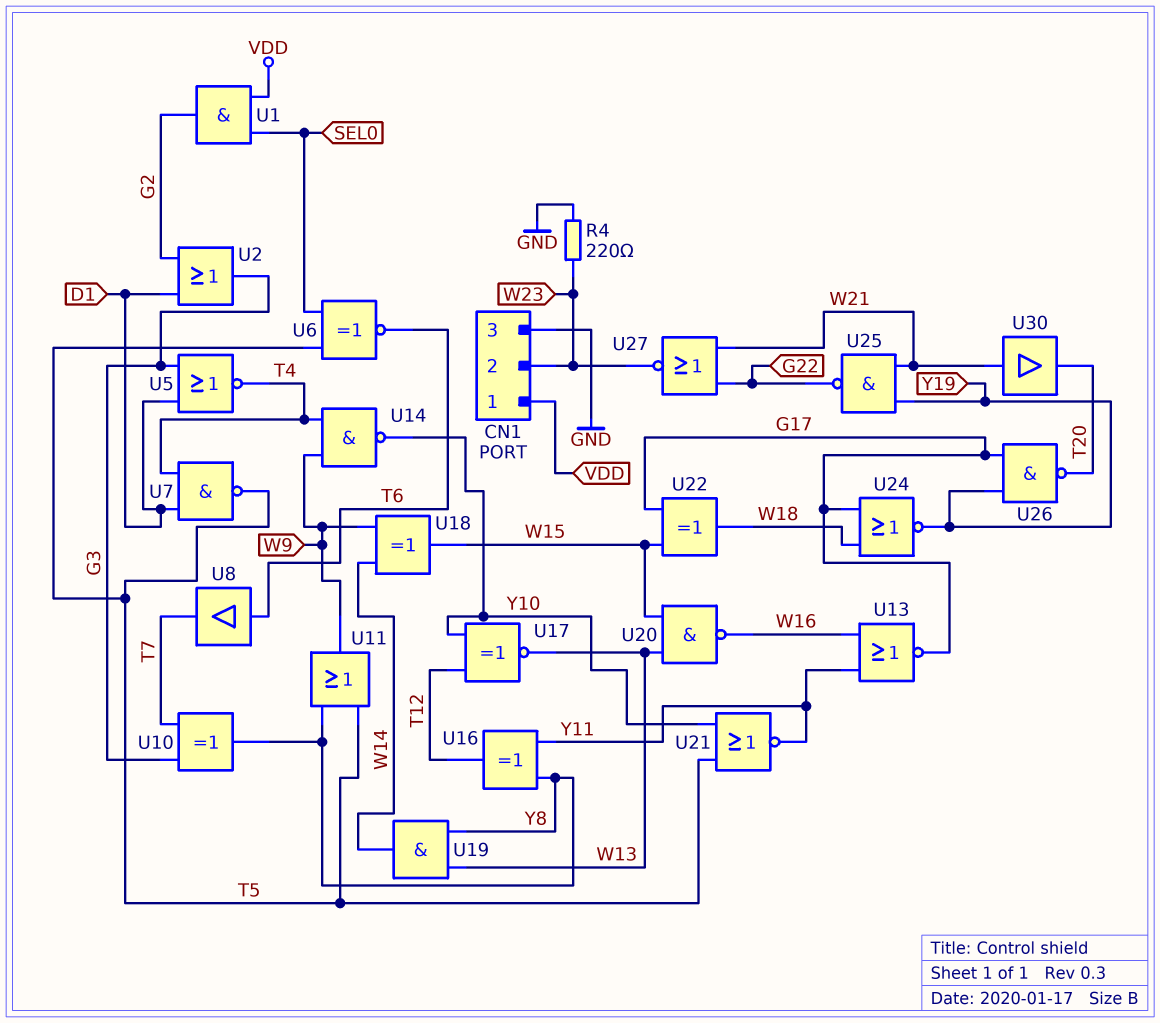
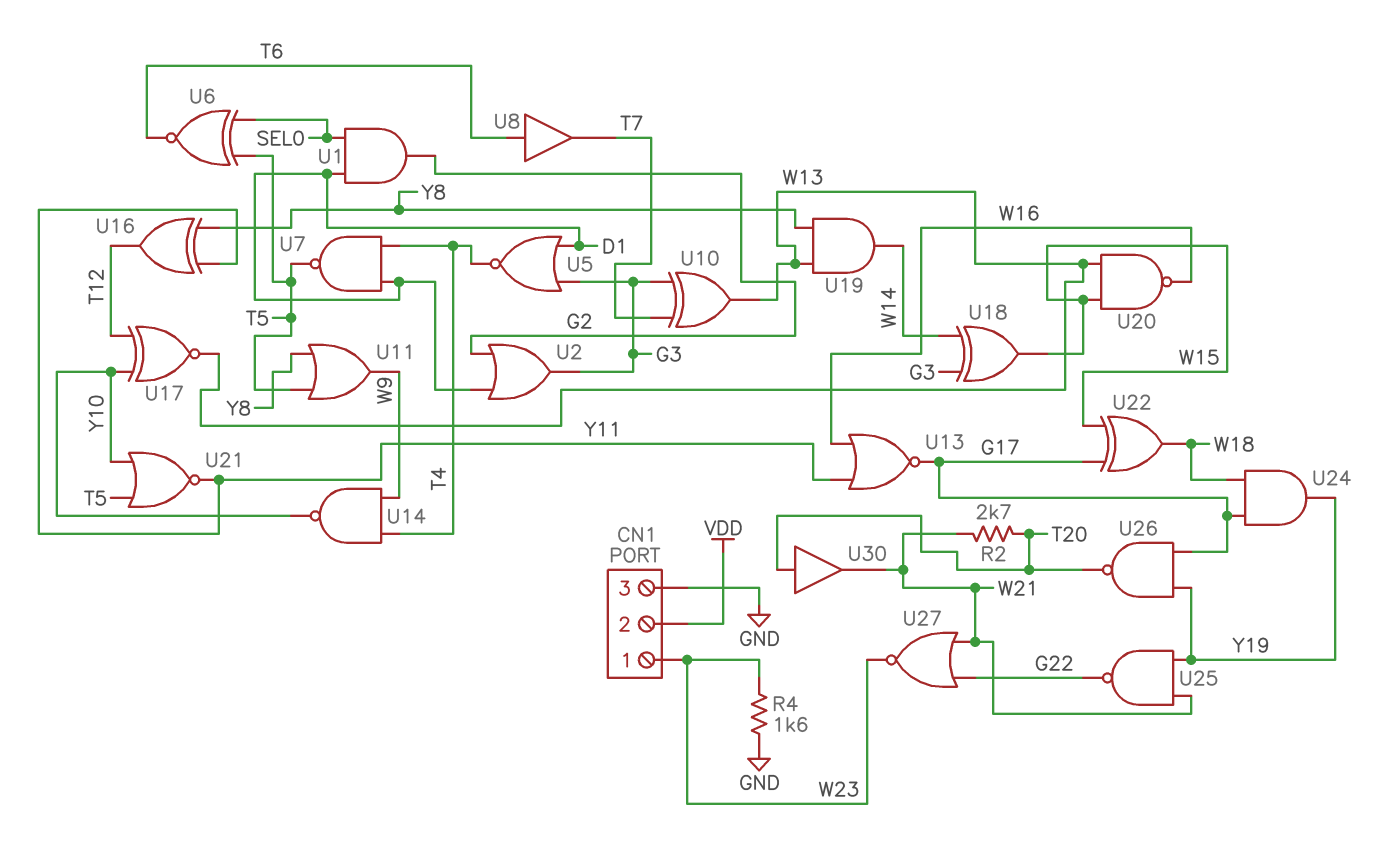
CN1 pin 1: VDD -> W23
CN1 pin 2: W23 -> VDD
R2: none -> 2.7k (T20, W21)
R4: 220 (GND, W23) -> 1.6k (GND, W23)
U1: AND (in SEL0, in VDD, out G2) -> AND (in D1, in SEL0, out G2)
U10: XOR (in G3, in T7, out Y8) -> XOR (in G3, in T7, out W13)
U18: XOR (in W9, in W14, out W15) -> XOR (in G3, in W14, out W15)
U24: NOR (in G17, in W18, out Y19) -> AND (in G17, in W18, out Y19)
U30: buffer (in W21, out T20) -> buffer (in T20, out W21)

